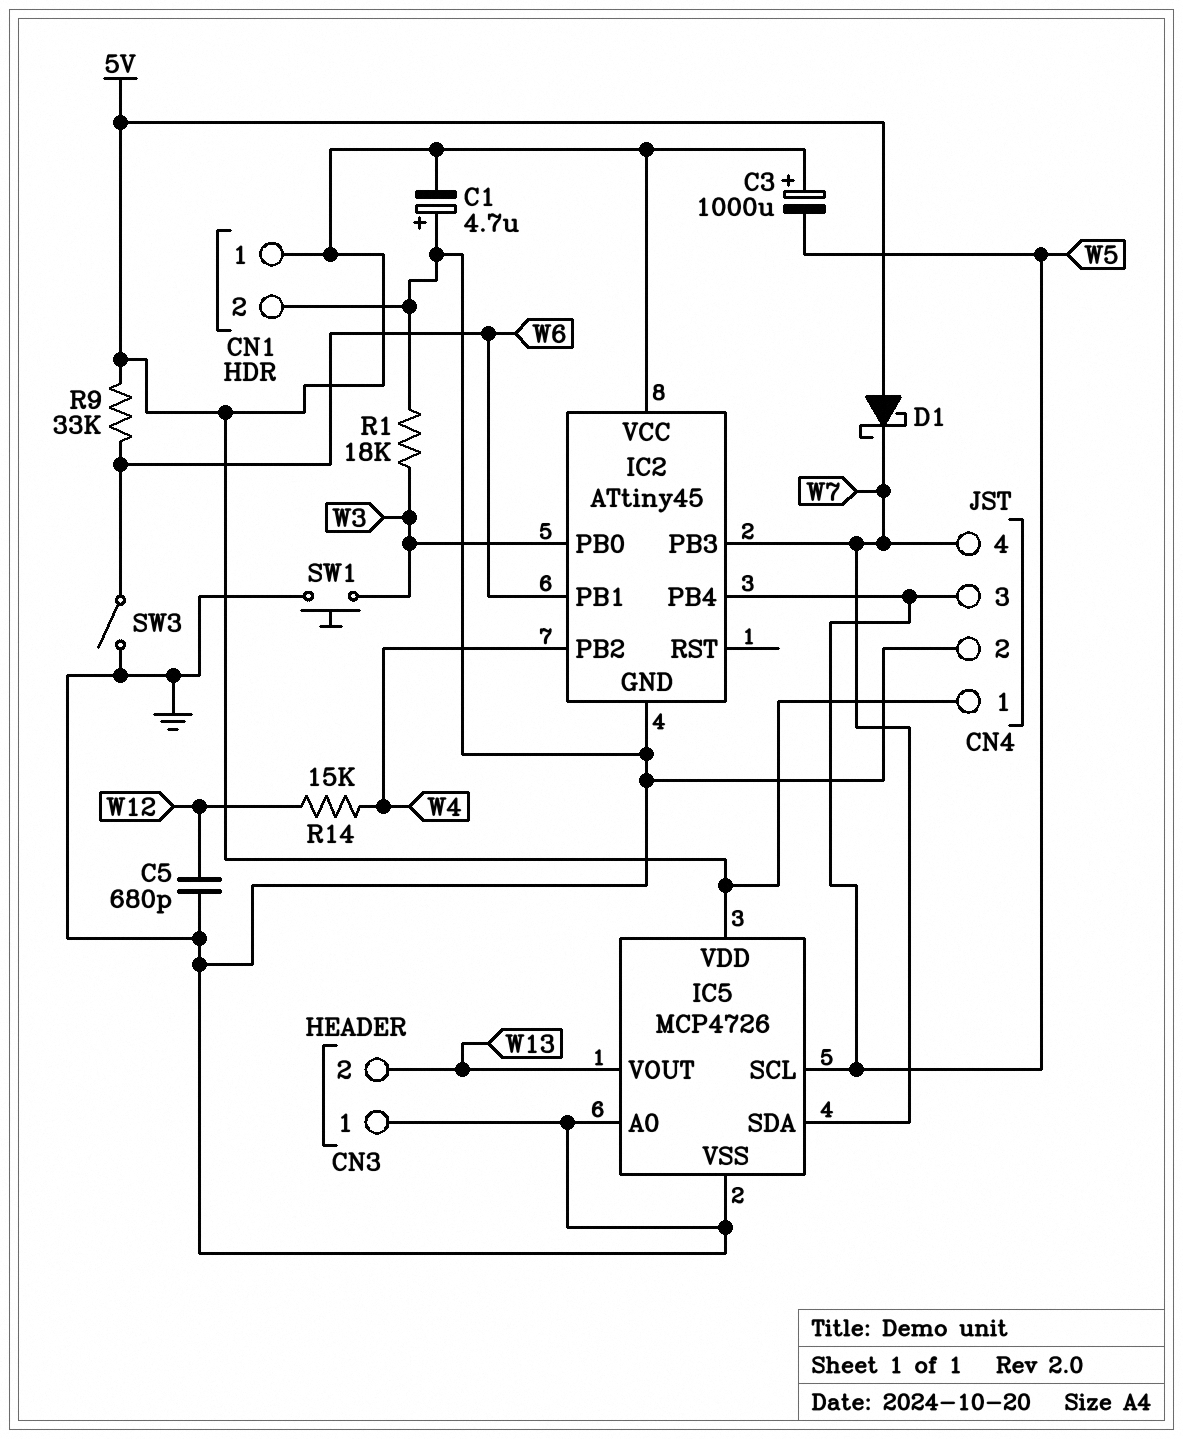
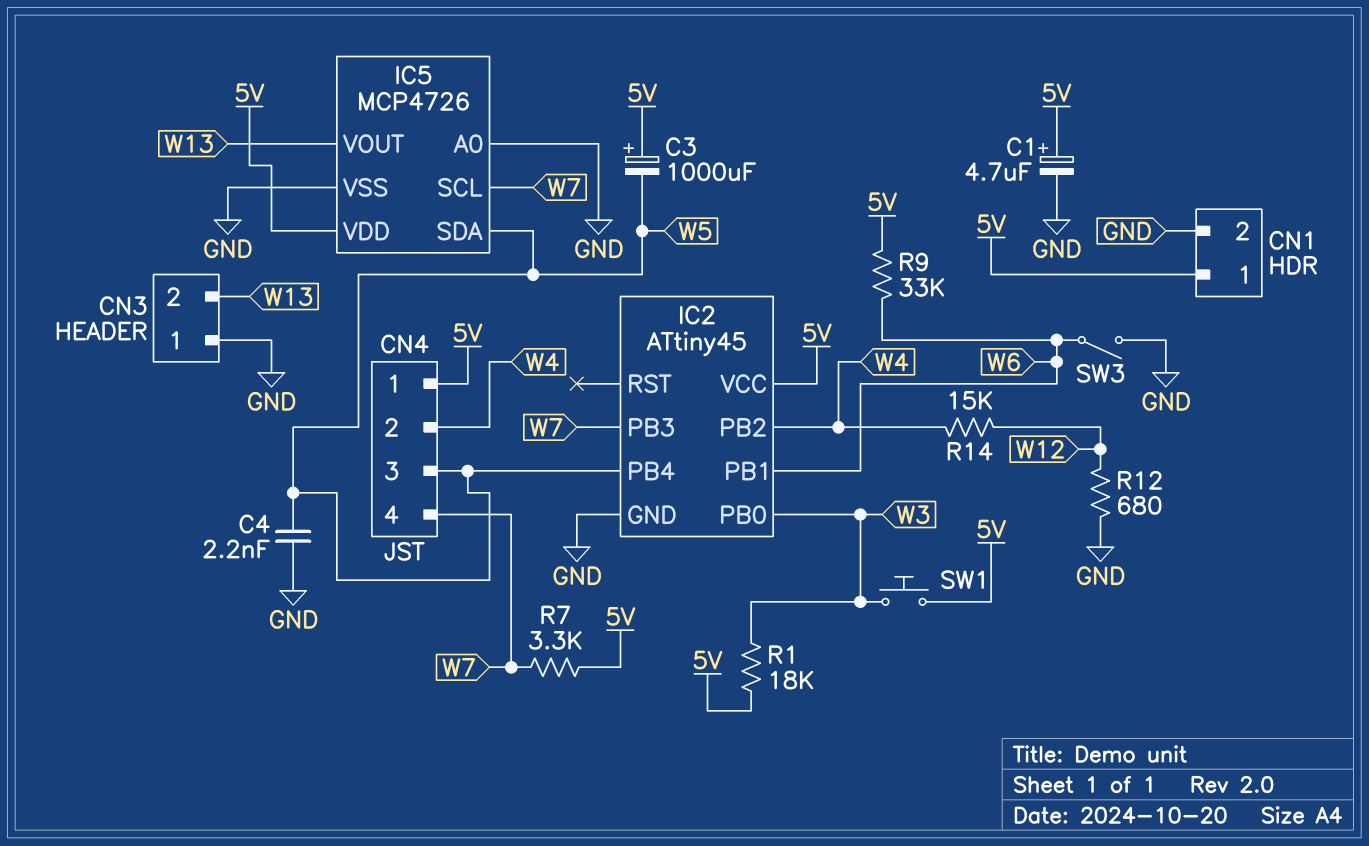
C1: 4.7uF (plus GND, minus 5V) -> 4.7uF (plus 5V, minus GND)
C4: none -> 2.2nF (GND, W5)
C5: 680pF (GND, W12) -> none
CN4 pin 2: GND -> W4
D1: schottky (A 5V, K W7) -> none
IC5 pin SCL: W5 -> W7
IC5 pin SDA: W7 -> W5
R1: 18k (GND, W3) -> 18k (5V, W3)
R7: none -> 3.3k (5V, W7)
R12: none -> 680 (GND, W12)
SW1: button (GND, W3) -> button (5V, W3)

